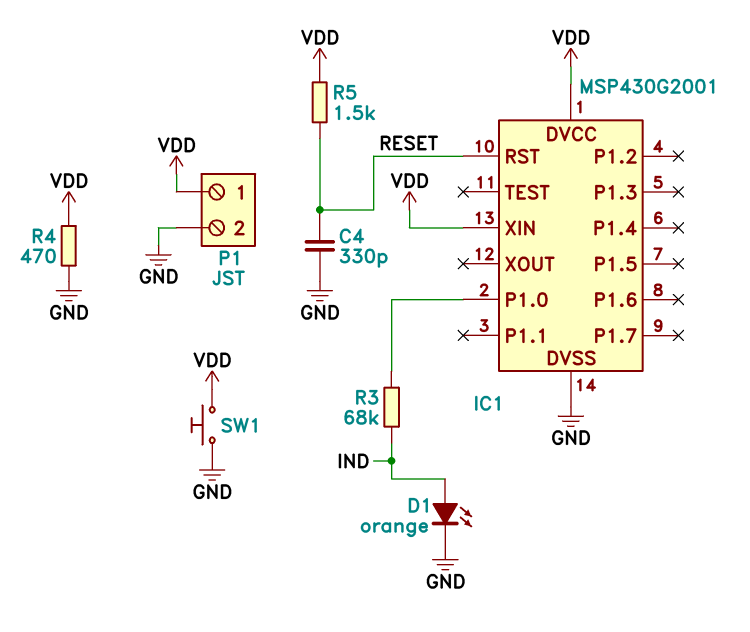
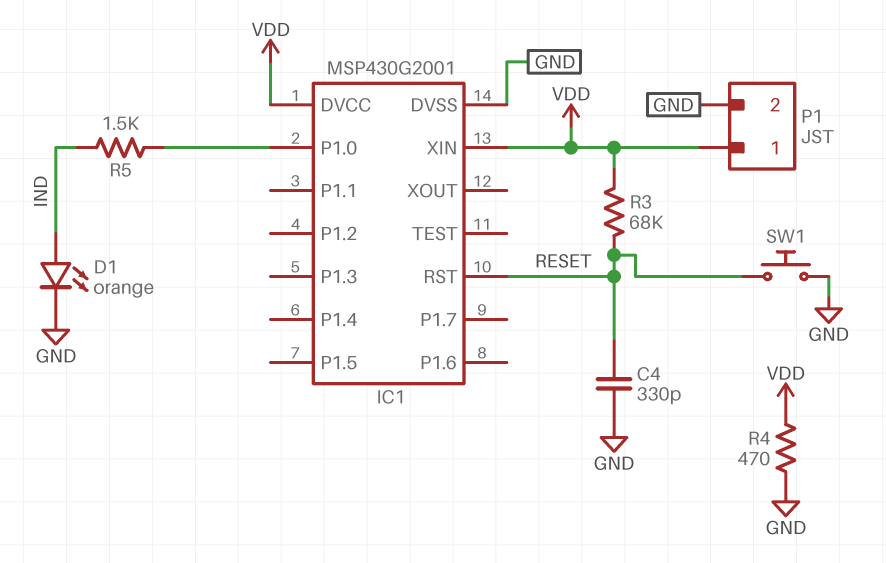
R3: 68k (IC1/P1.0, IND) -> 68k (RESET, VDD)
R5: 1.5k (RESET, VDD) -> 1.5k (IC1/P1.0, IND)
SW1: button (GND, VDD) -> button (GND, RESET)

